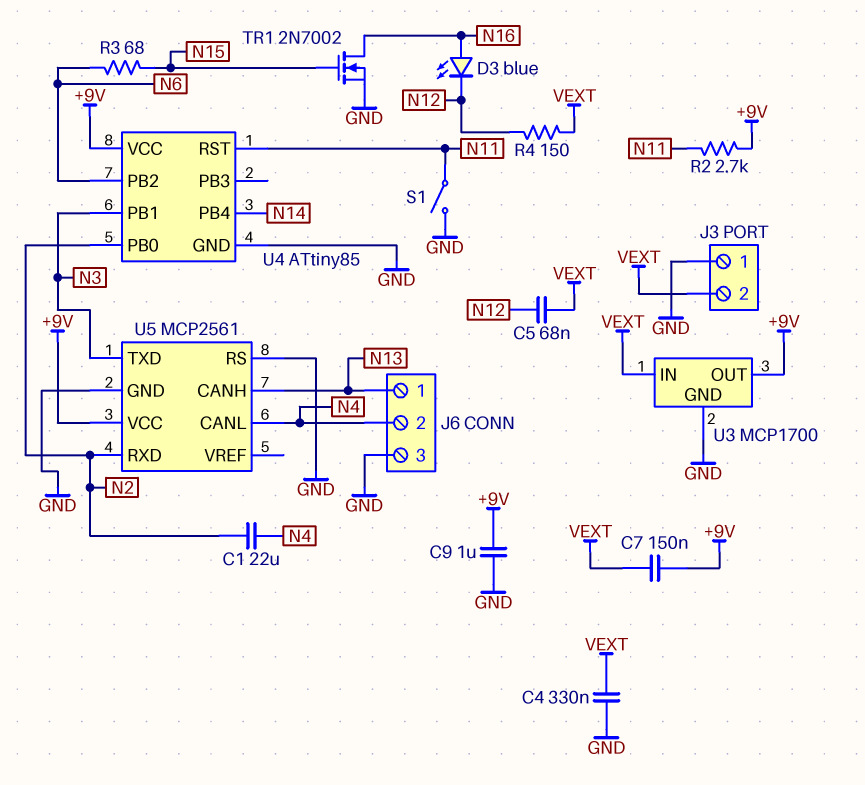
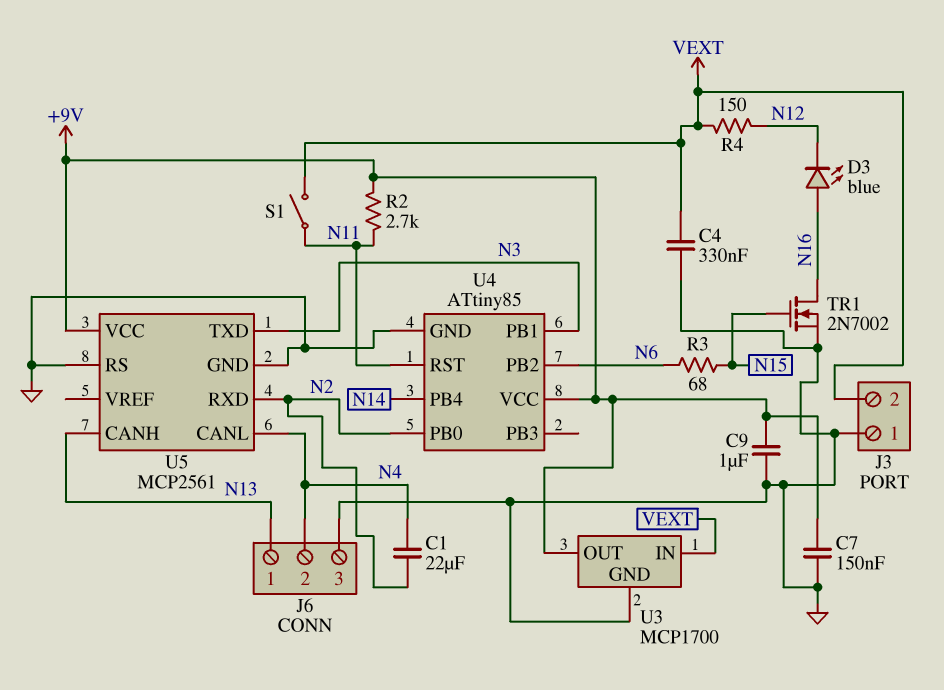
C5: 68nF (N12, VEXT) -> none
C7: 150nF (+9V, VEXT) -> 150nF (+9V, GND)
S1: switch (GND, N11) -> switch (N11, VEXT)

